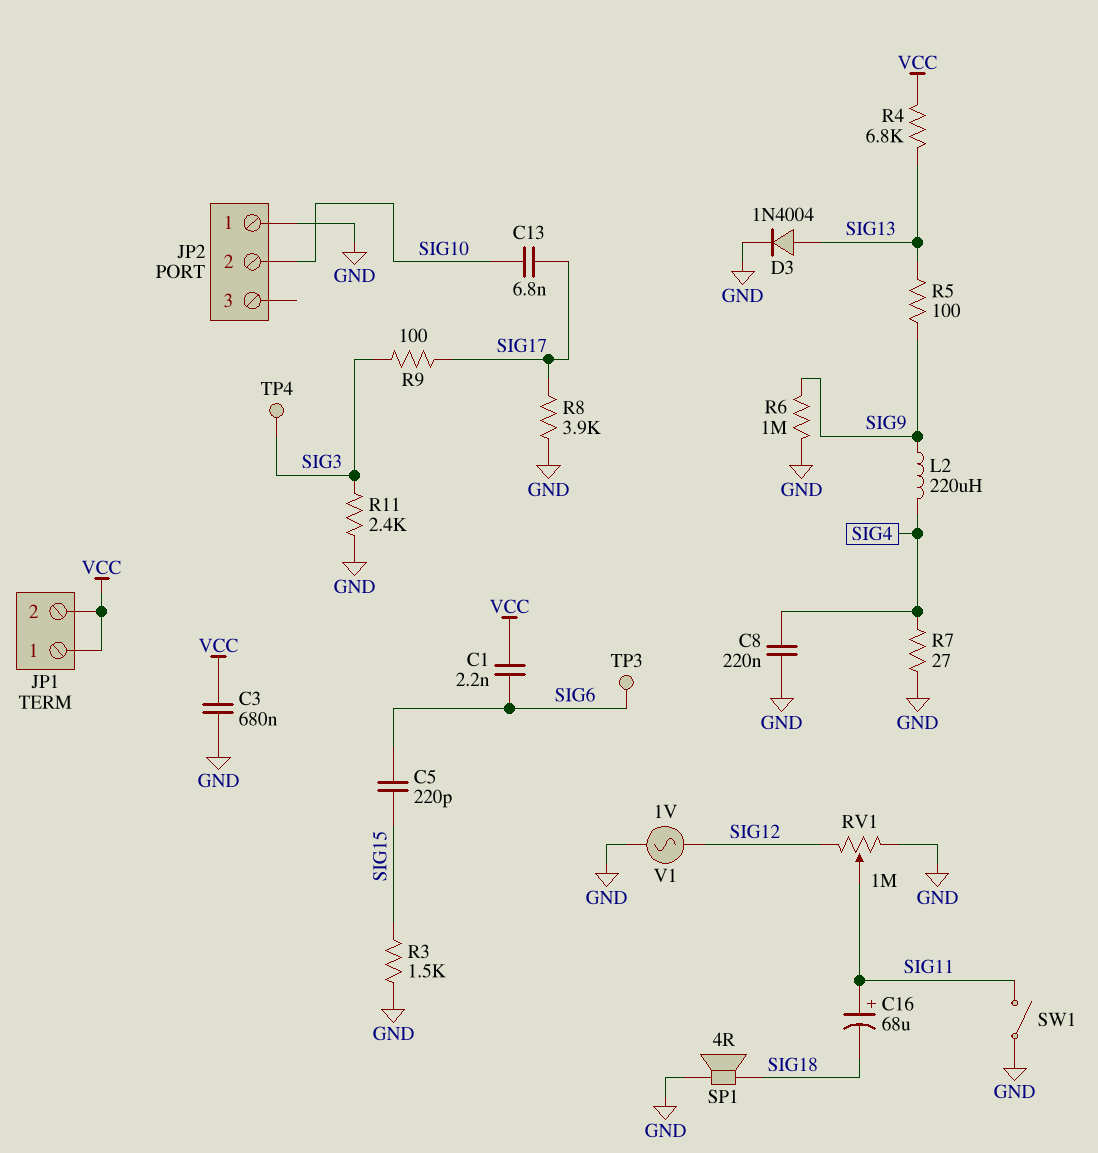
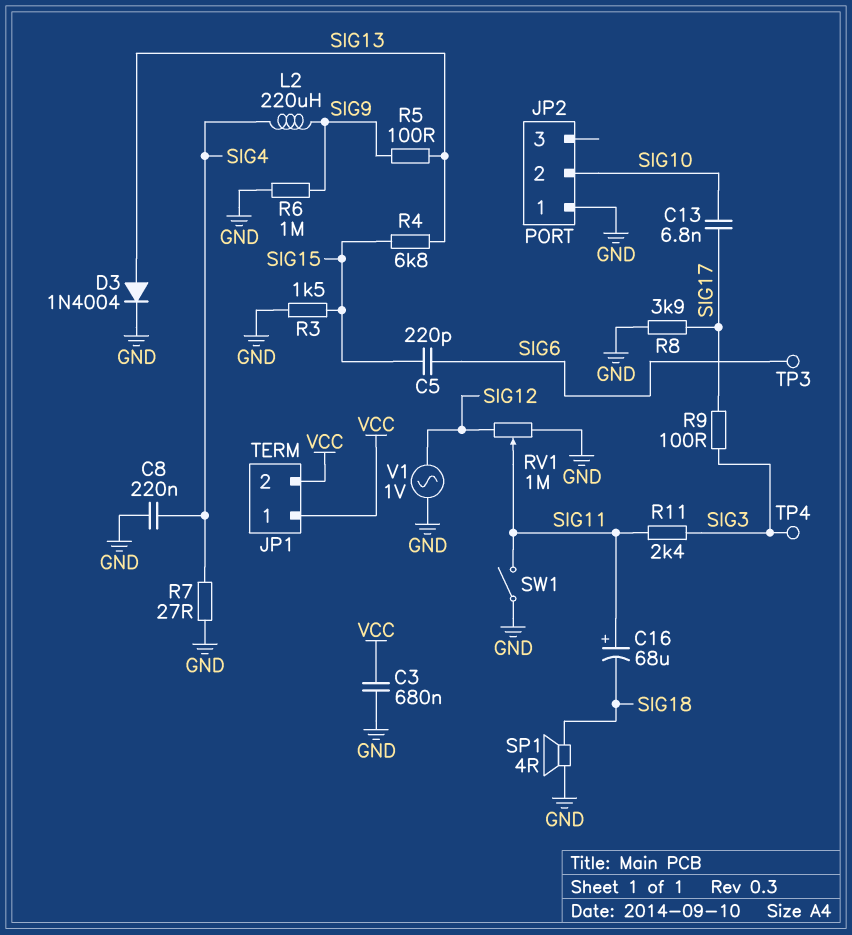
C1: 2.2nF (SIG6, VCC) -> none
R4: 6.8k (SIG13, VCC) -> 6.8k (SIG13, SIG15)
R11: 2.4k (GND, SIG3) -> 2.4k (SIG3, SIG11)

